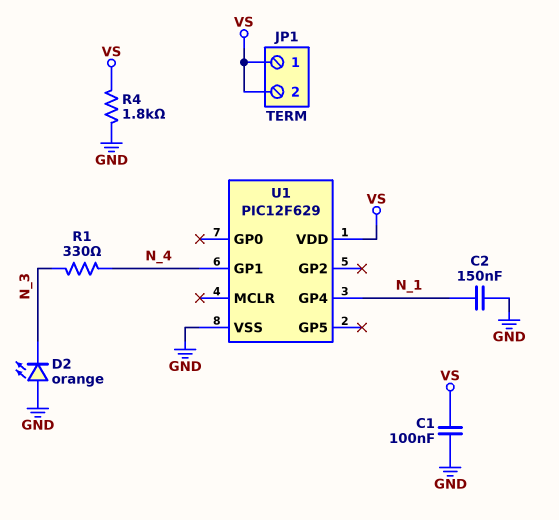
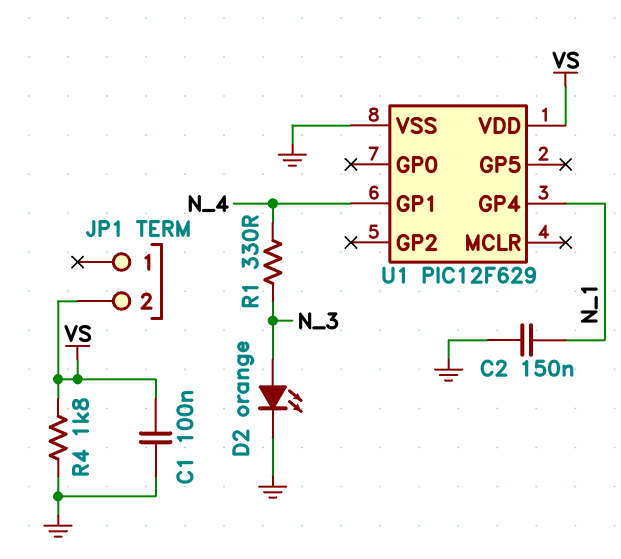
D2: LED orange (A GND, K N_3) -> LED orange (A N_3, K GND)
JP1 pin 1: VS -> none

